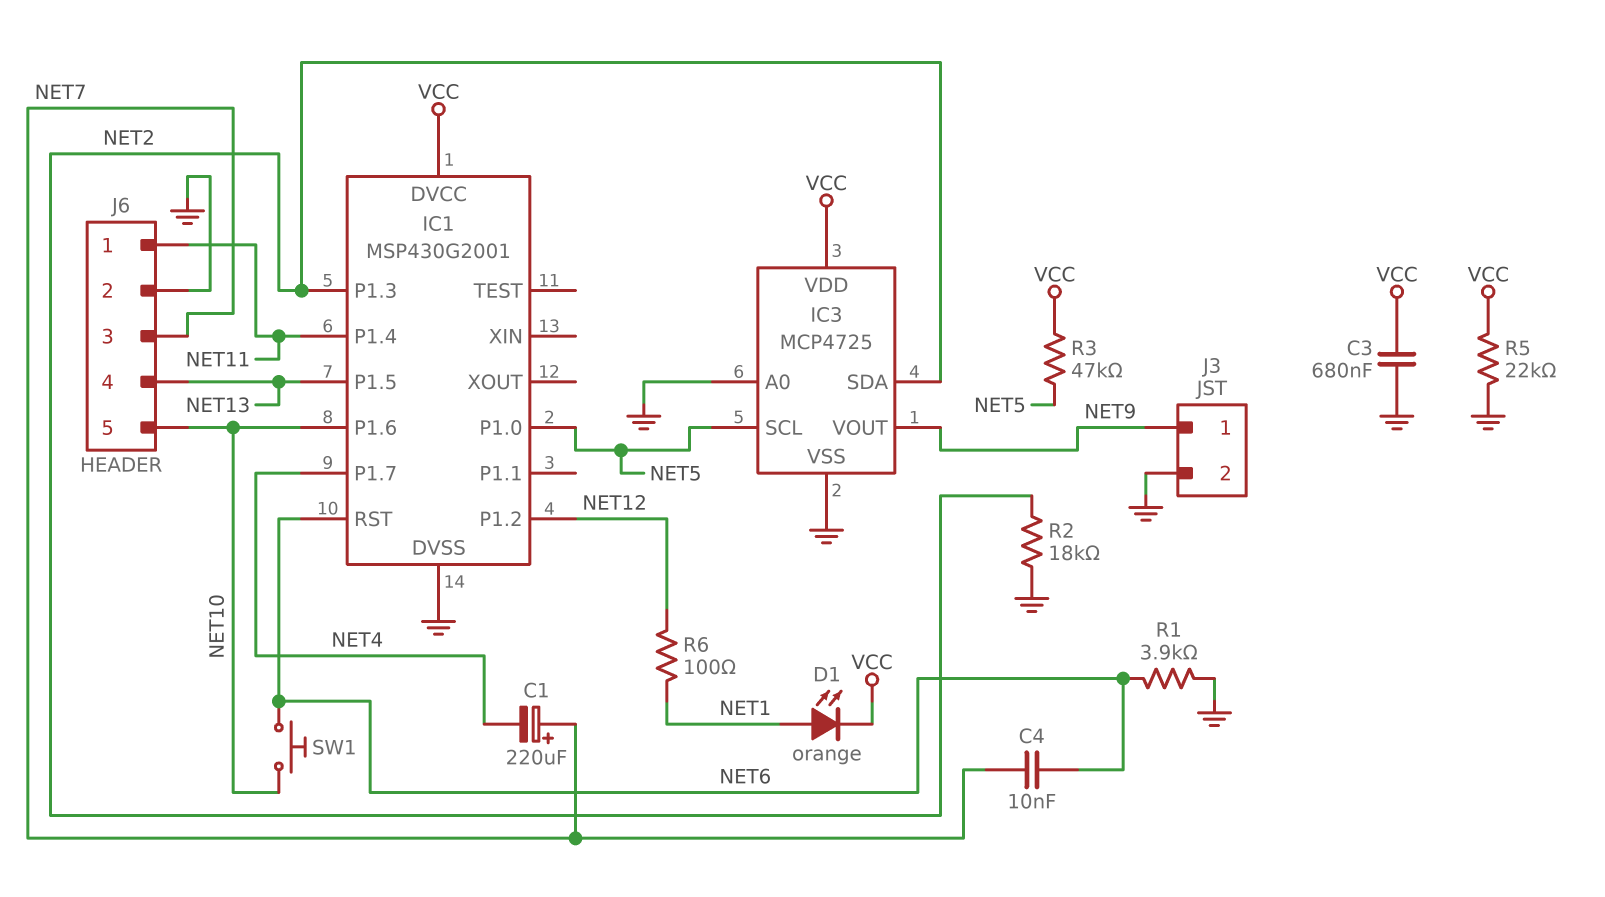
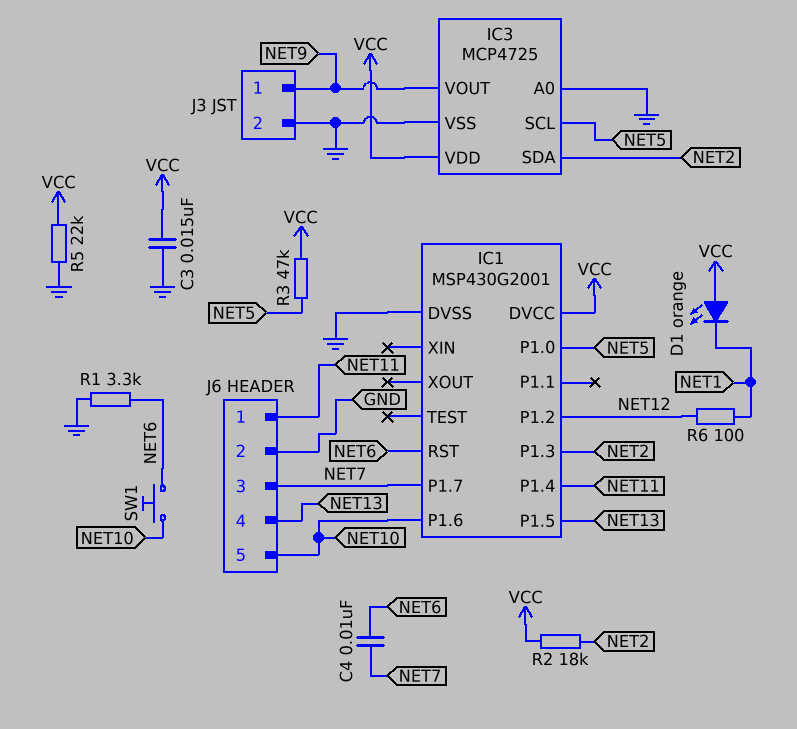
C1: 220uF (plus NET7, minus NET4) -> none
C3: 680nF (GND, VCC) -> 15nF (GND, VCC)
D1: LED orange (A NET1, K VCC) -> LED orange (A VCC, K NET1)
IC1 pin P1.7: NET4 -> NET7
R1: 3.9k (GND, NET6) -> 3.3k (GND, NET6)
R2: 18k (GND, NET2) -> 18k (NET2, VCC)

